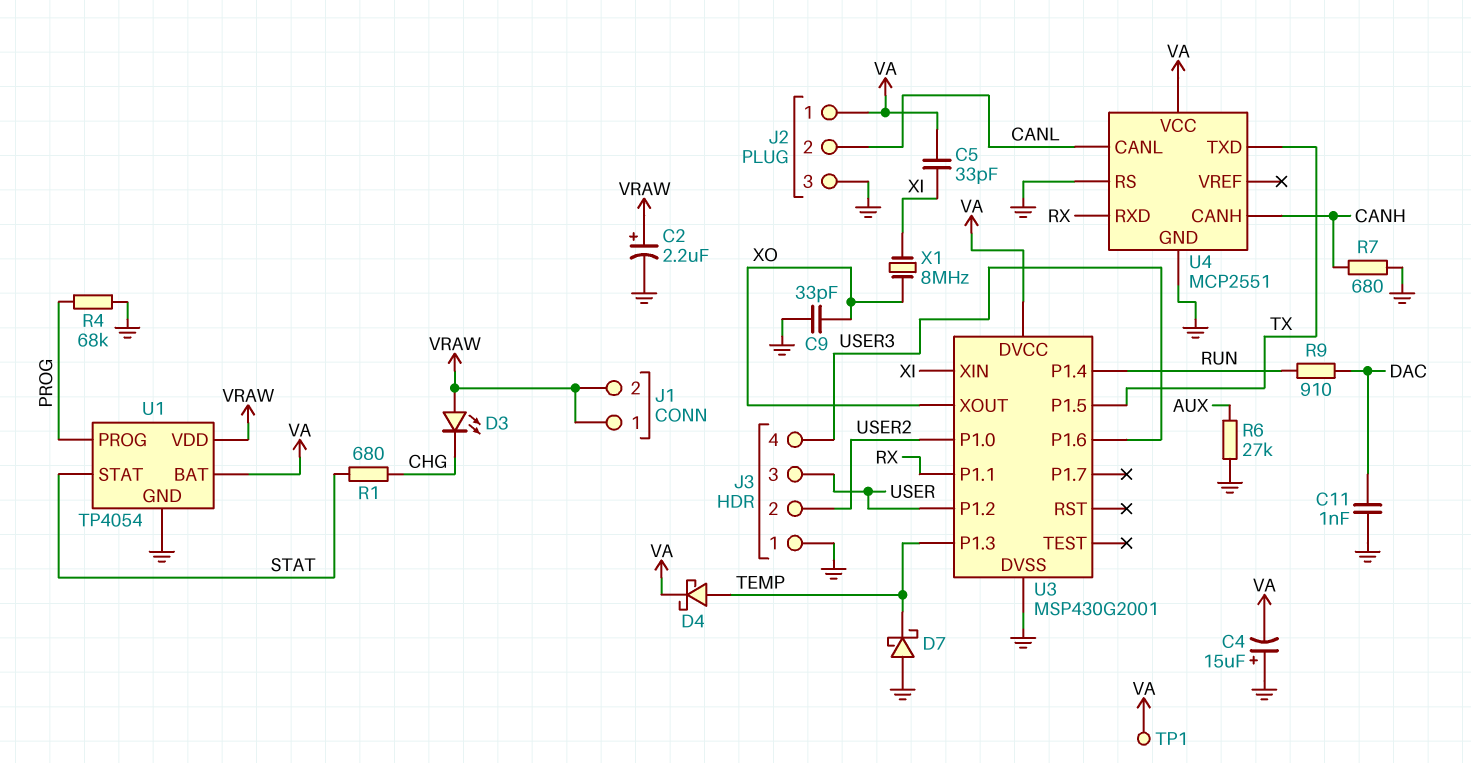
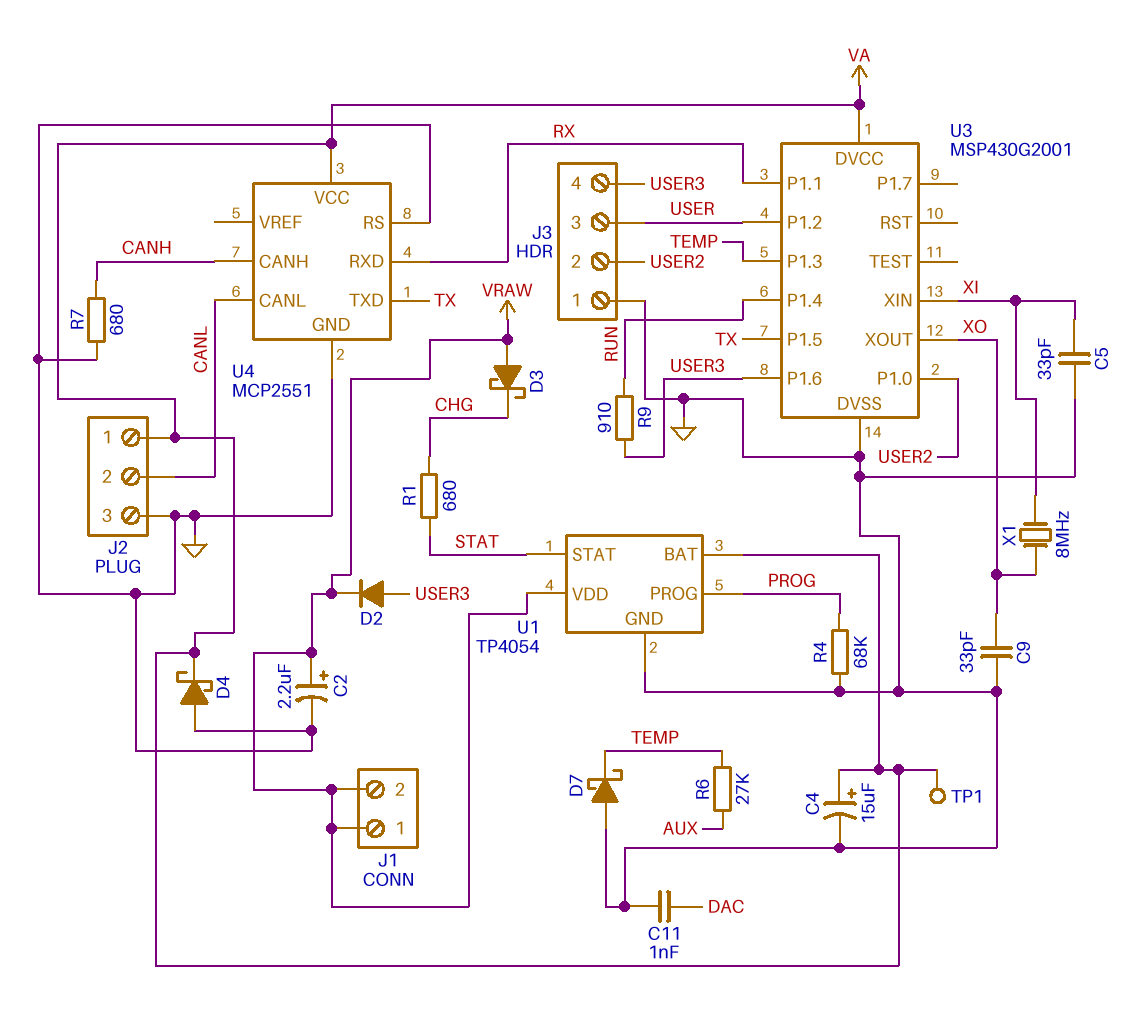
C4: 15uF (plus GND, minus VA) -> 15uF (plus VA, minus GND)
C5: 33pF (VA, XI) -> 33pF (GND, XI)
D2: none -> diode (A USER3, K VRAW)
D3: LED (A VRAW, K CHG) -> schottky (A VRAW, K CHG)
D4: schottky (A TEMP, K VA) -> schottky (A GND, K VA)
R6: 27k (AUX, GND) -> 27k (AUX, TEMP)
R9: 910 (DAC, RUN) -> 910 (RUN, USER3)

